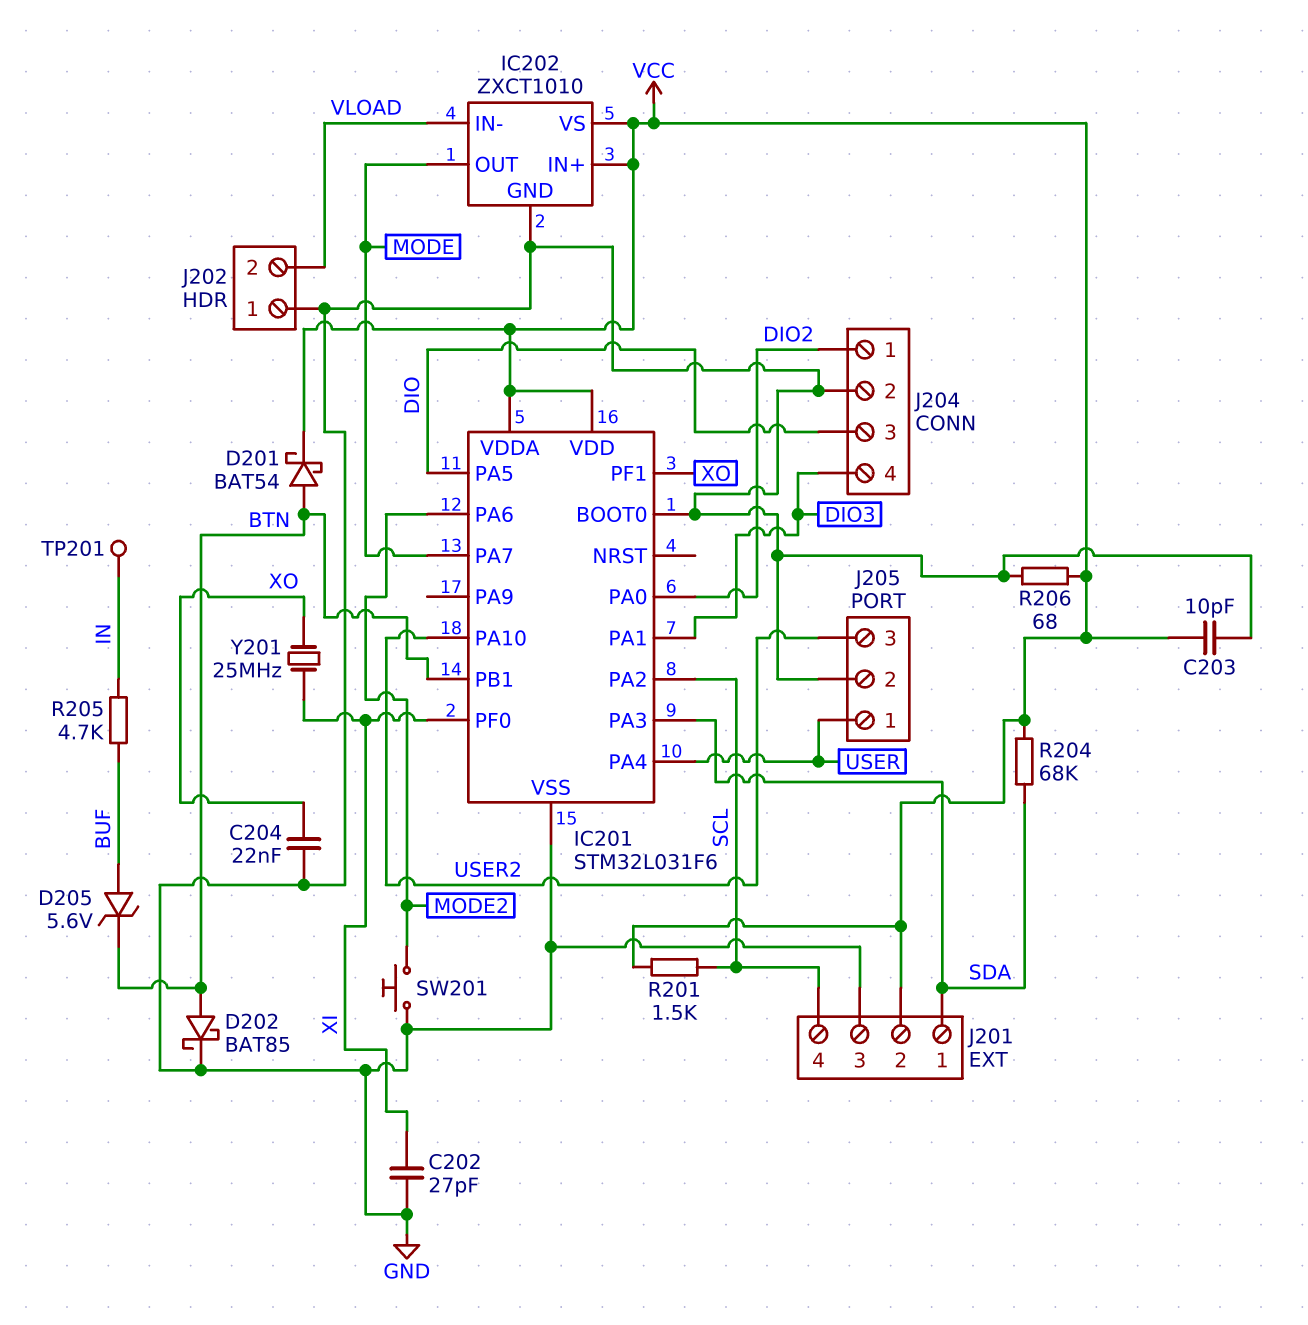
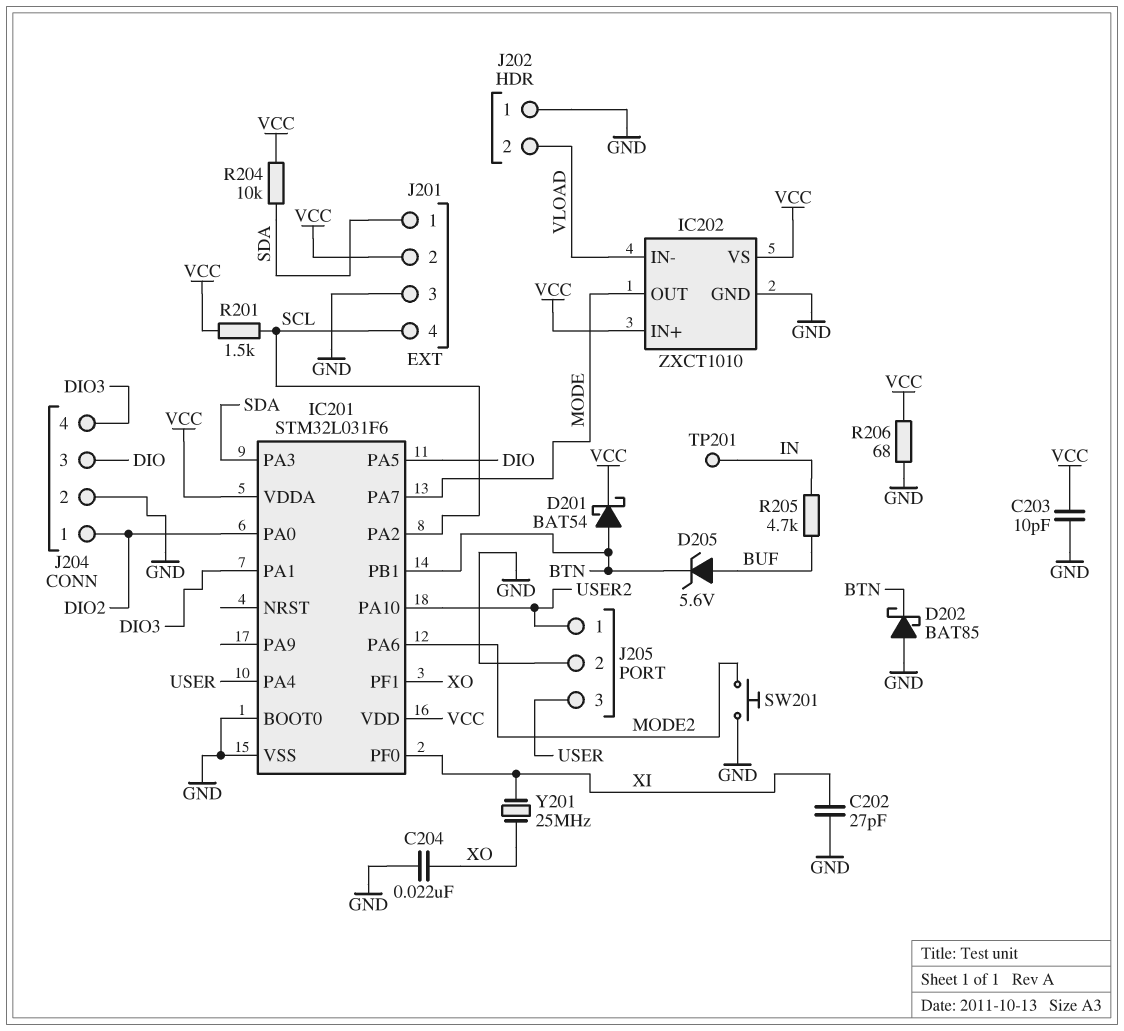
D202: schottky BAT85 (A BTN, K GND) -> schottky BAT85 (A GND, K BTN)
J205 pin 1: USER -> USER2
J205 pin 3: USER2 -> USER
R204: 68k (SDA, VCC) -> 10k (SDA, VCC)

